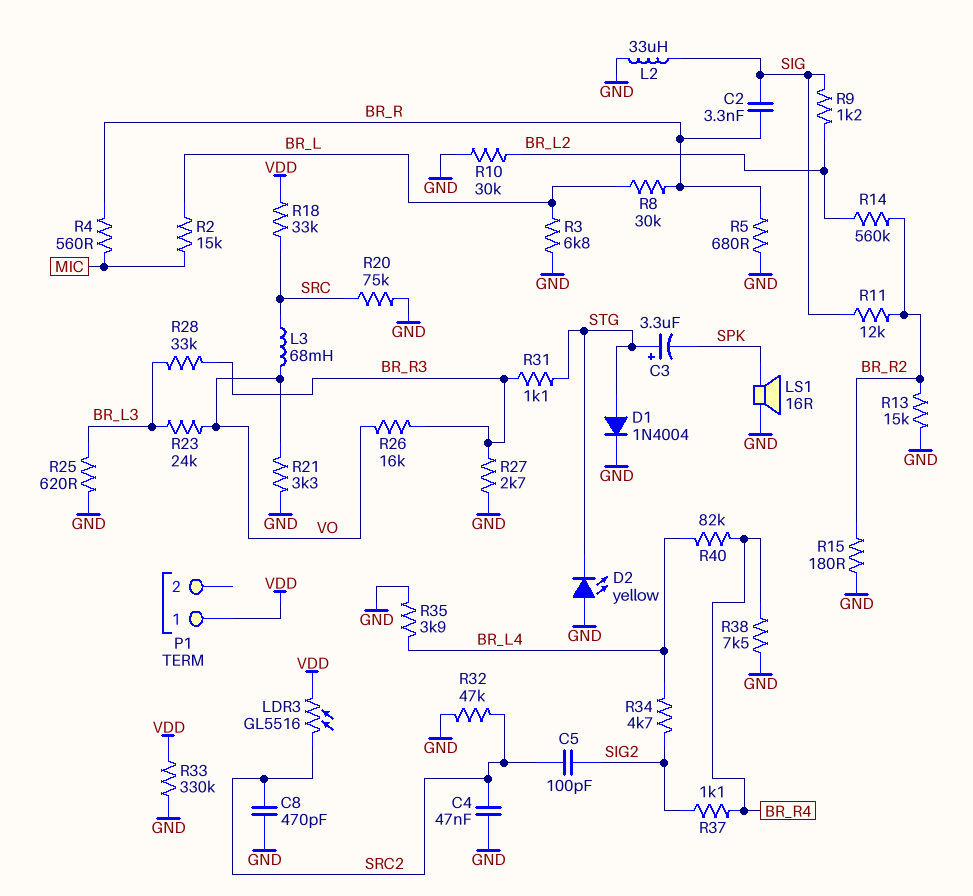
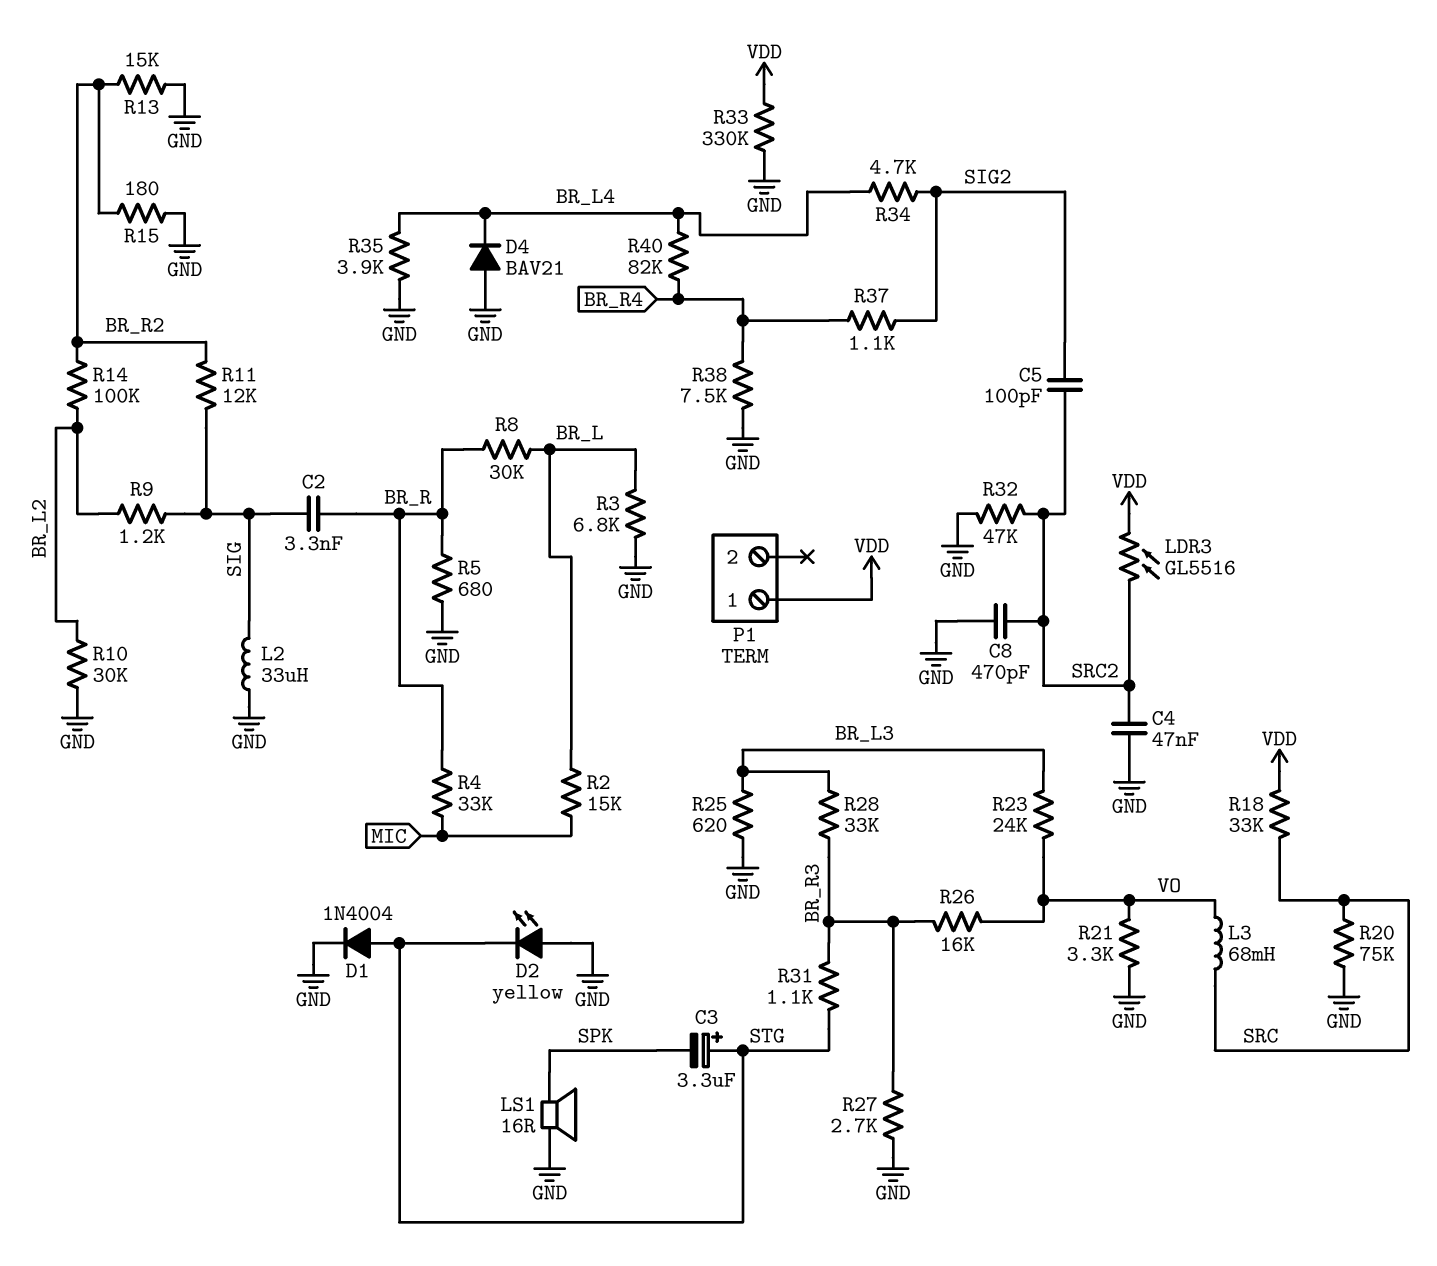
D4: none -> diode BAV21 (A GND, K BR_L4)
R4: 560 (BR_R, MIC) -> 33k (BR_R, MIC)
R14: 560k (BR_L2, BR_R2) -> 100k (BR_L2, BR_R2)

